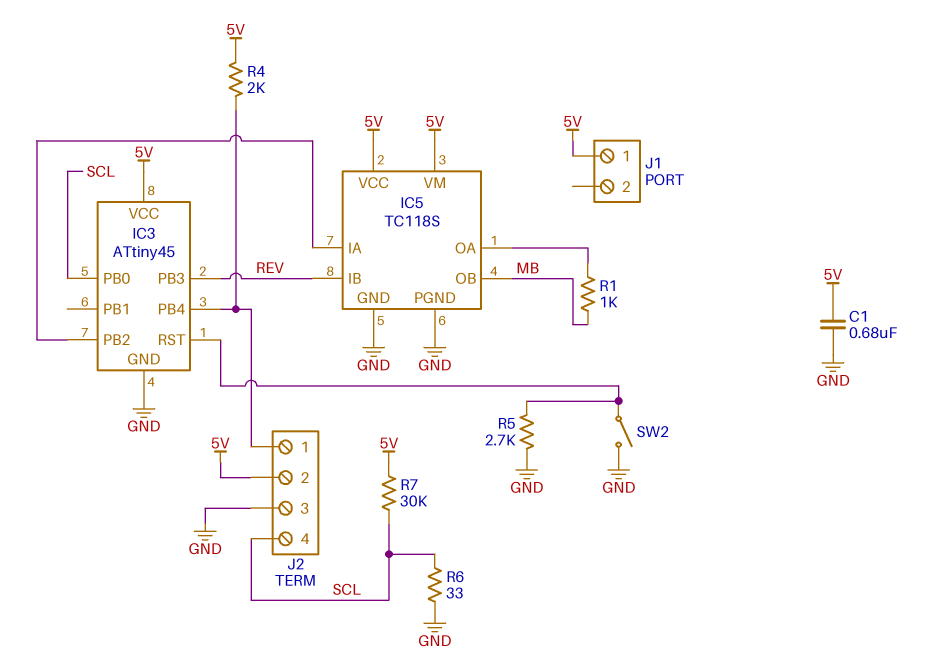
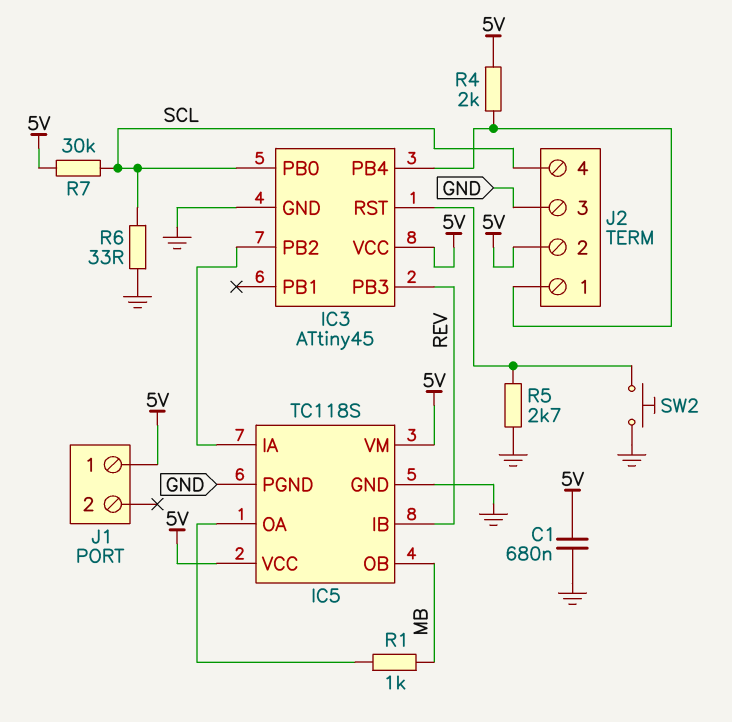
SW2: switch (GND, IC3/RST) -> button (GND, IC3/RST)

